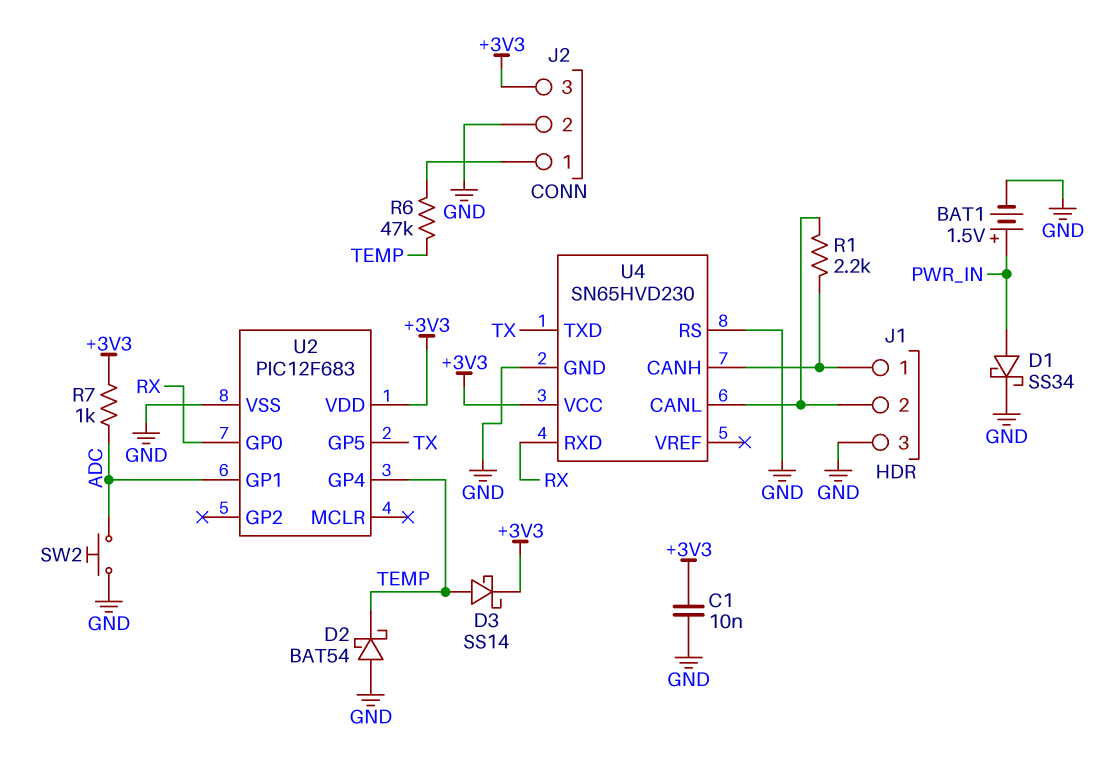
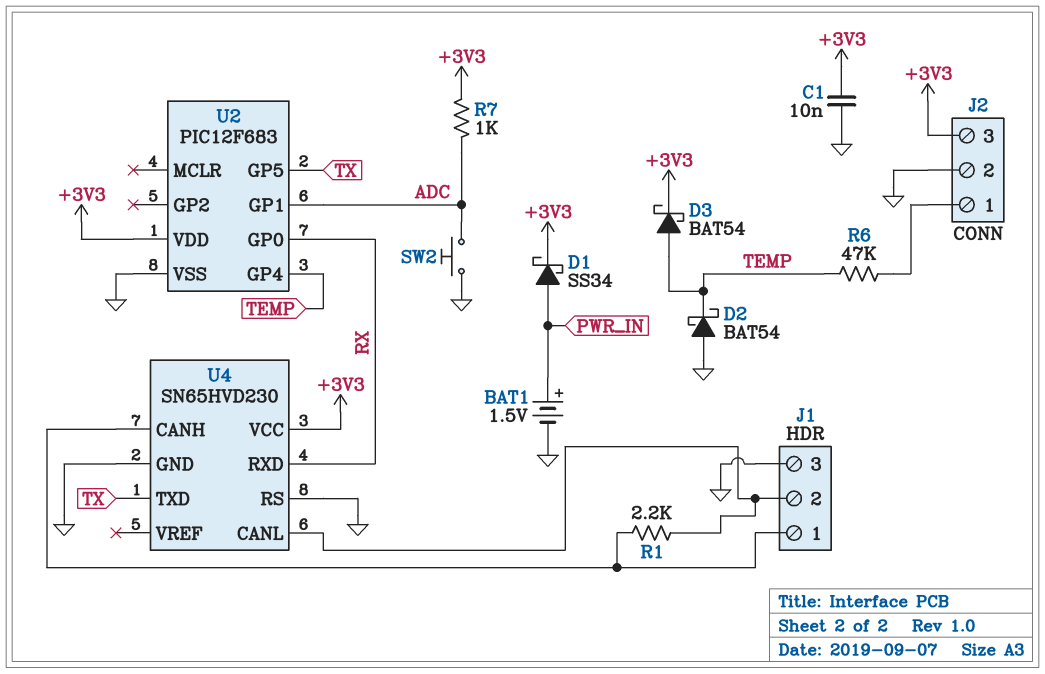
D1: schottky SS34 (A PWR_IN, K GND) -> schottky SS34 (A PWR_IN, K +3V3)
D3: schottky SS14 (A TEMP, K +3V3) -> schottky BAT54 (A TEMP, K +3V3)

